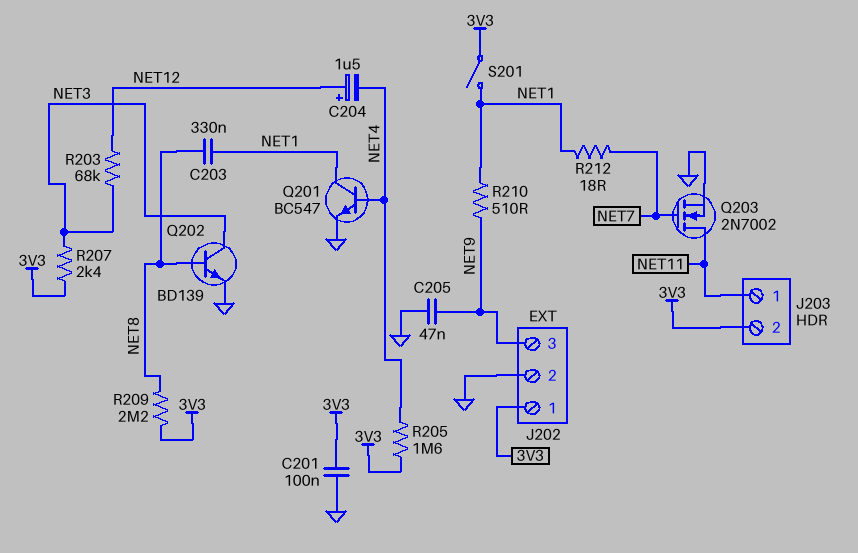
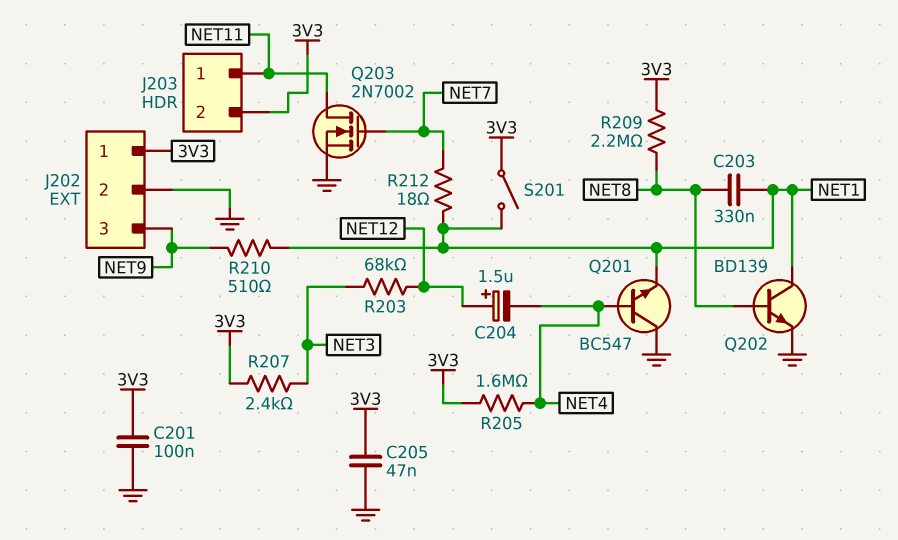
C205: 47nF (GND, NET9) -> 47nF (3V3, GND)
Q201: NPN BC547 (B NET4, C NET1, E GND) -> NPN BC547 (B NET4, C GND, E NET1)
Q202: NPN BD139 (B NET8, C NET3, E GND) -> NPN BD139 (B NET8, C NET1, E GND)

